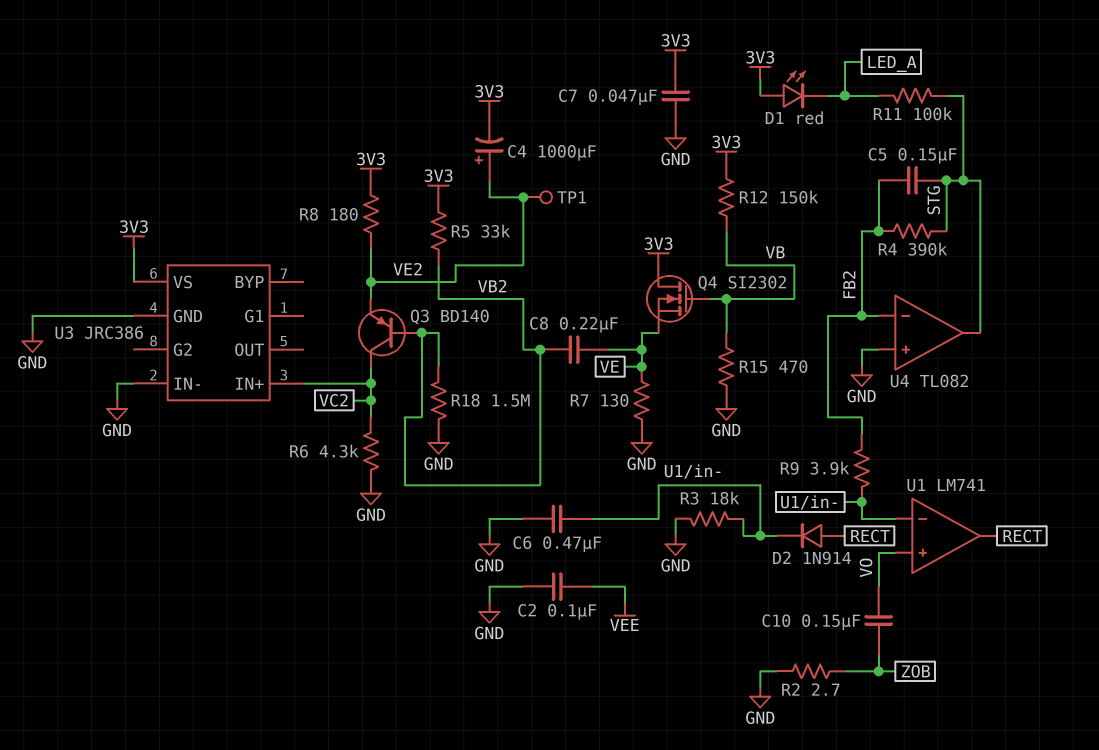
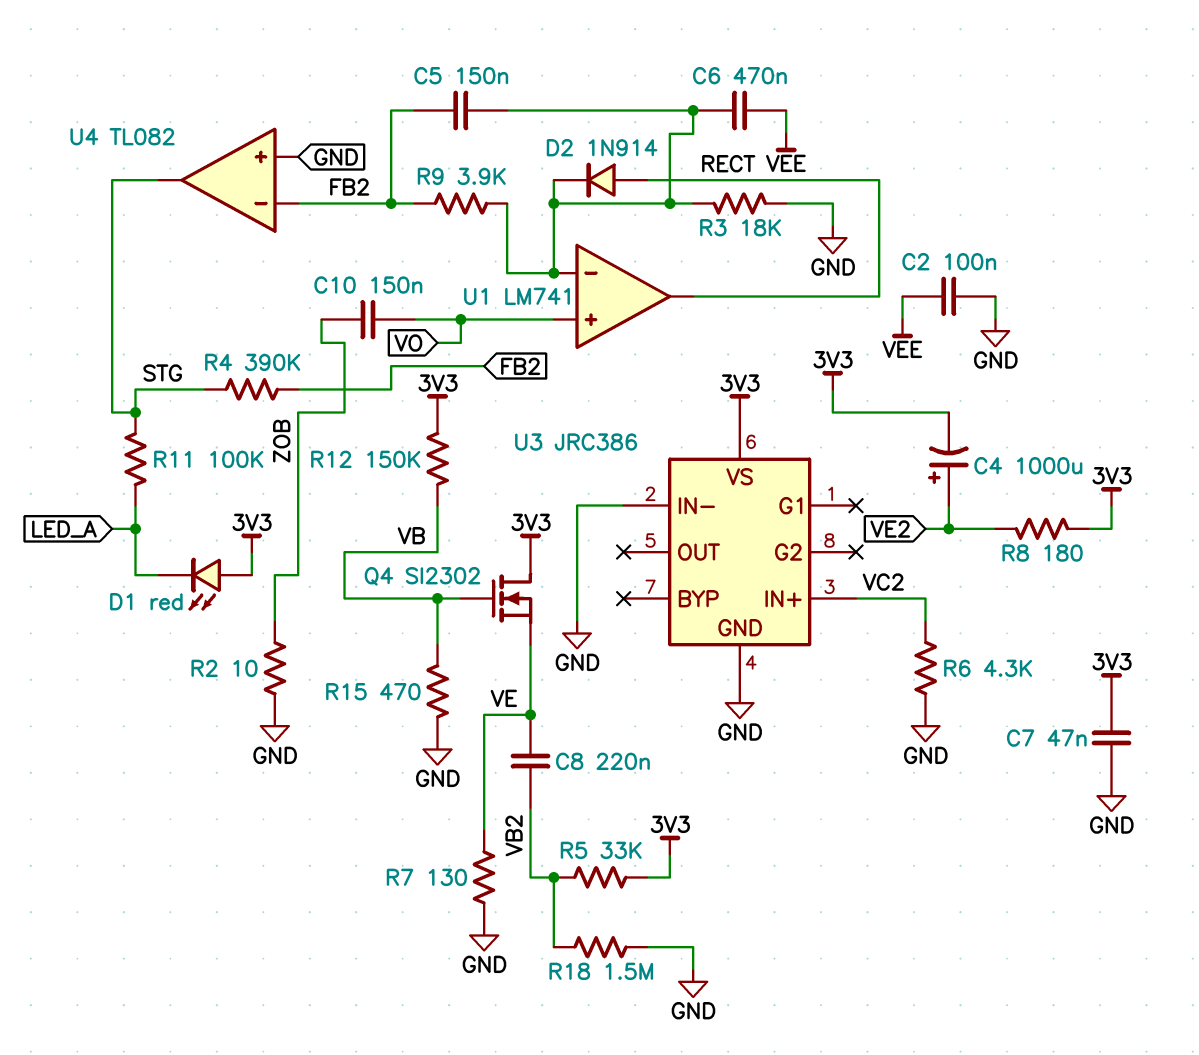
C5: 150nF (FB2, STG) -> 150nF (FB2, U1/in-)
C6: 470nF (GND, U1/in-) -> 470nF (U1/in-, VEE)
Q3: PNP BD140 (B VB2, C VC2, E VE2) -> none
R2: 2.7 (GND, ZOB) -> 10 (GND, ZOB)
TP1: test point (VE2) -> none

